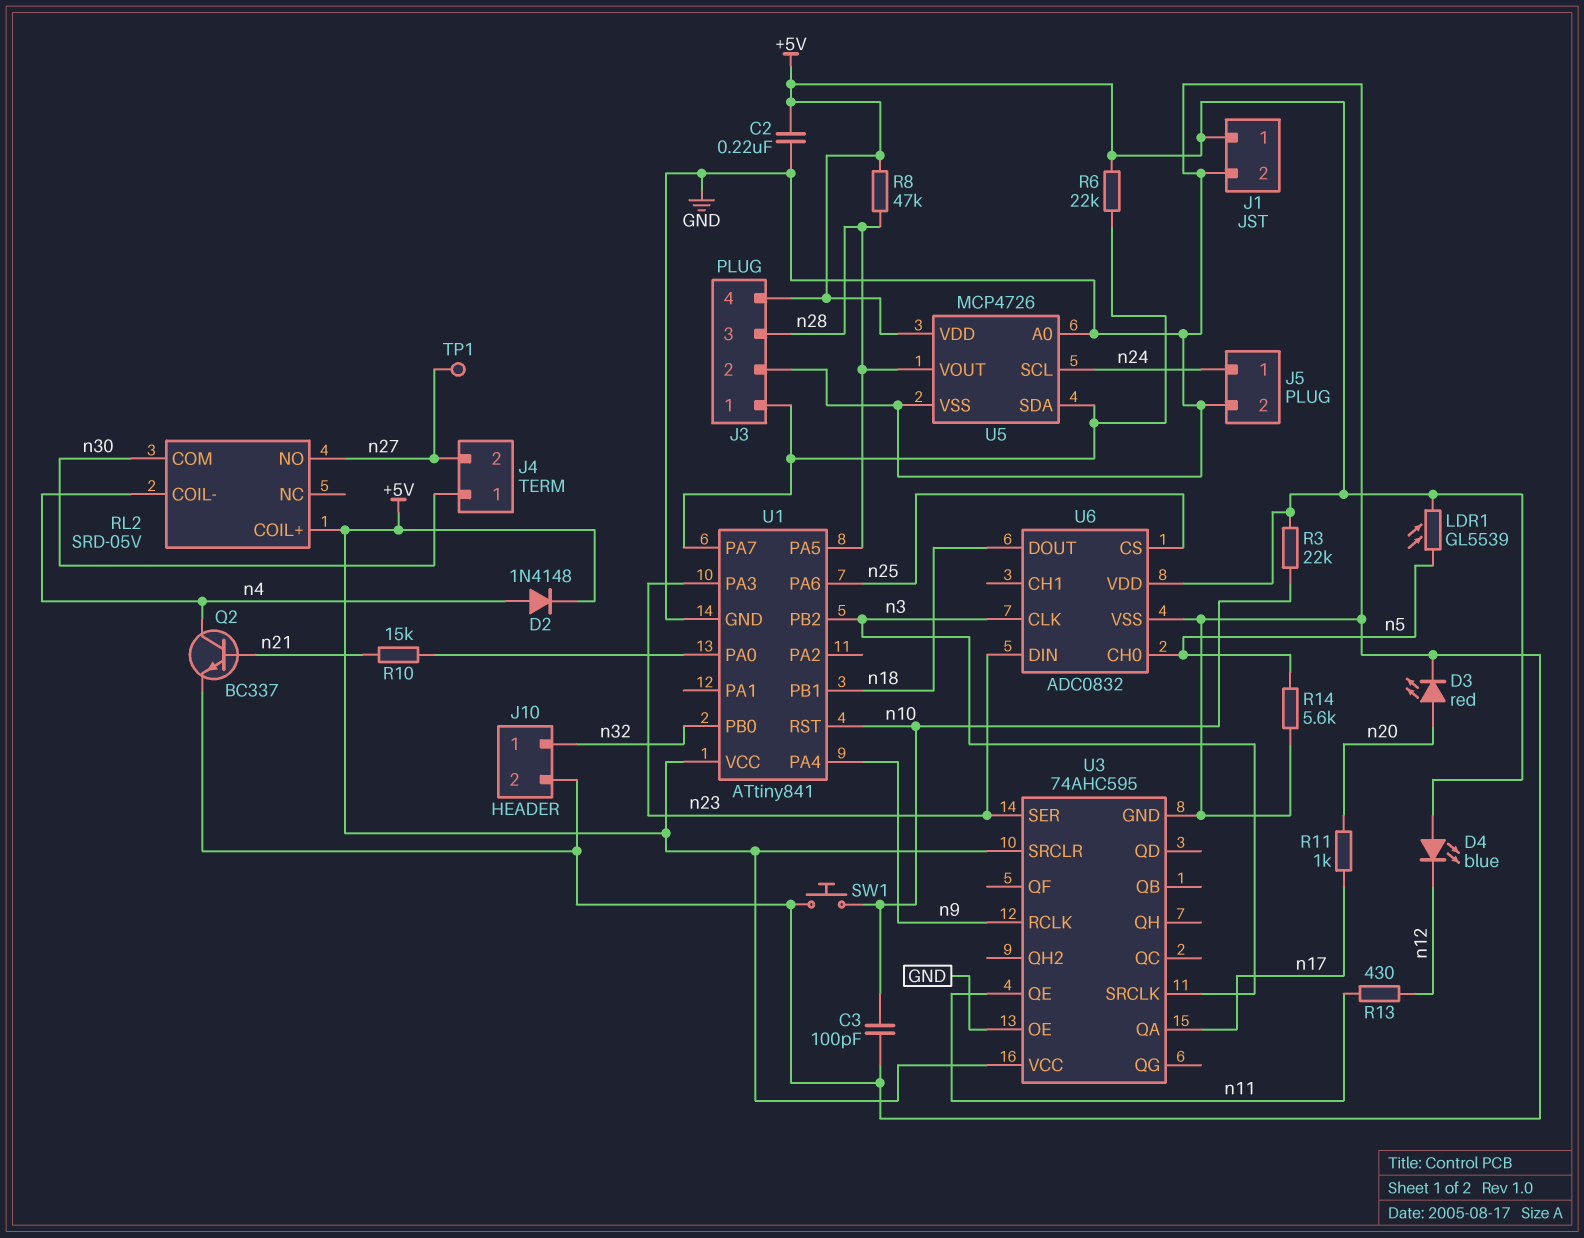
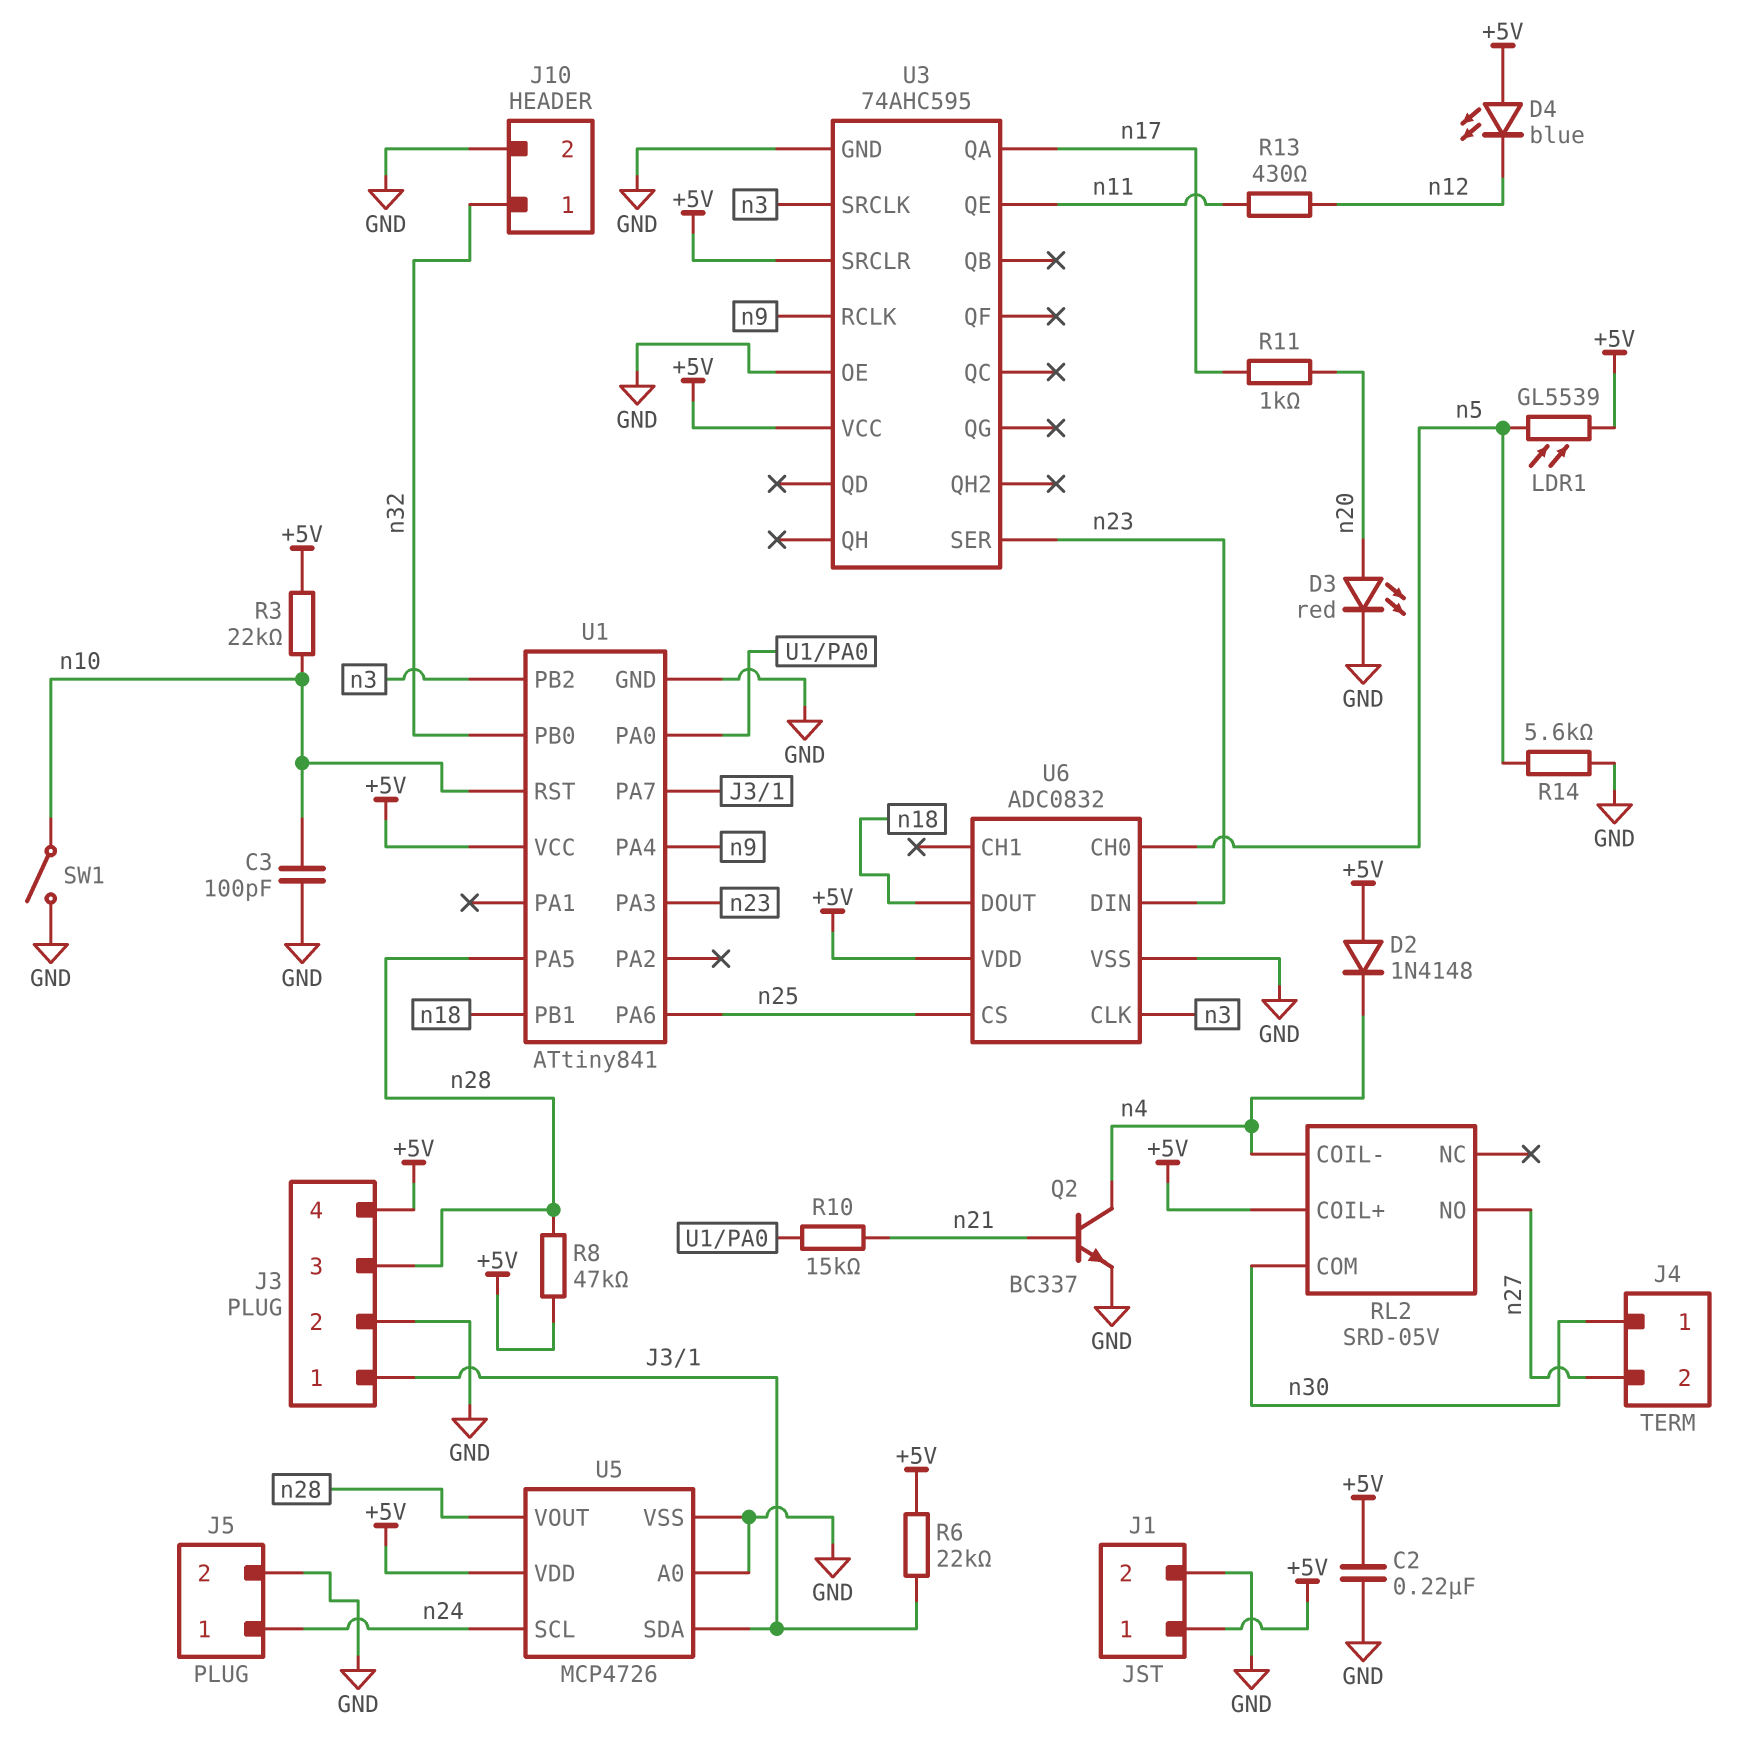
D2: diode 1N4148 (A n4, K +5V) -> diode 1N4148 (A +5V, K n4)
SW1: button (GND, n10) -> switch (GND, n10)
TP1: test point (n27) -> none

